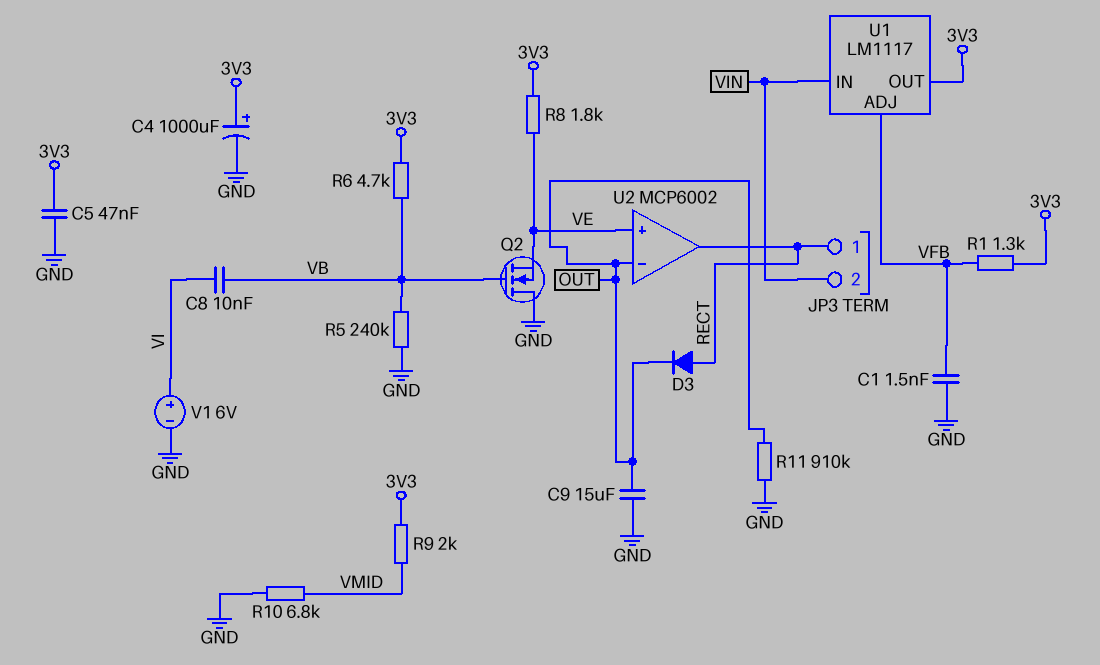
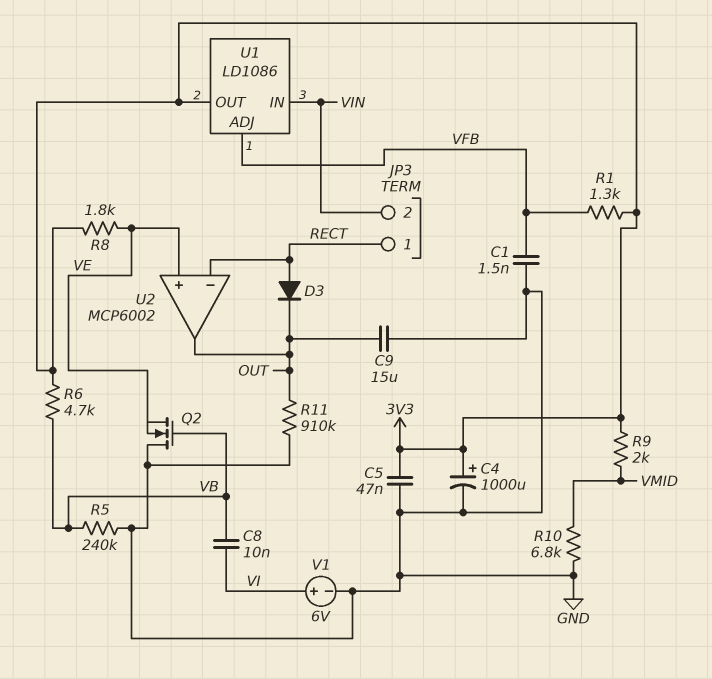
U1: LM1117 -> LD1086
U2 pin in-: OUT -> RECT
U2 pin out: RECT -> OUT

